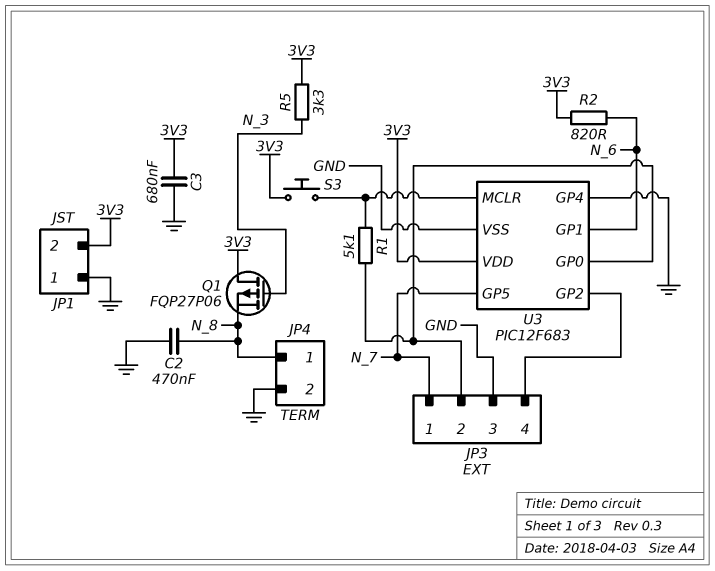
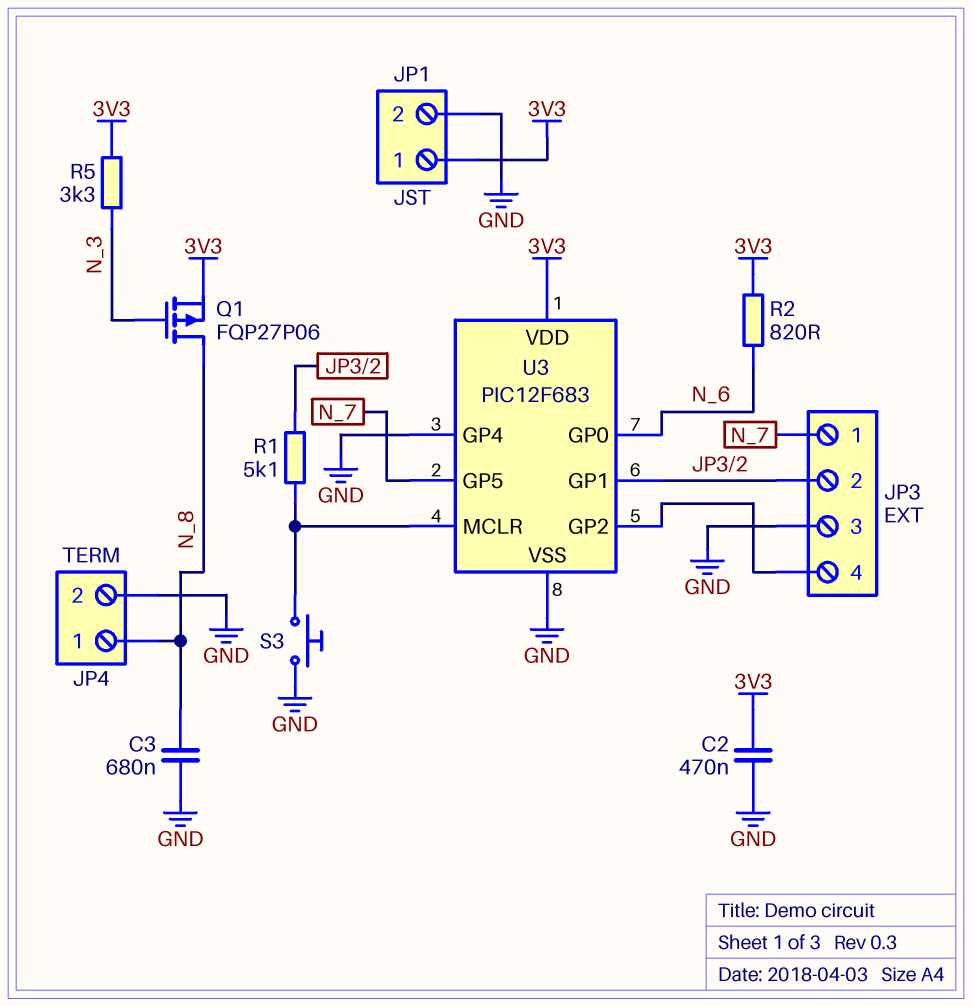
C2: 470nF (GND, N_8) -> 470nF (3V3, GND)
C3: 680nF (3V3, GND) -> 680nF (GND, N_8)
JP1 pin 1: GND -> 3V3
JP1 pin 2: 3V3 -> GND
Q1: PMOS FQP27P06 (G N_3, D 3V3, S N_8) -> PMOS FQP27P06 (G N_3, D N_8, S 3V3)
S3: button (3V3, U3/MCLR) -> button (GND, U3/MCLR)
U3 pin GP0: JP3/2 -> N_6
U3 pin GP1: N_6 -> JP3/2

